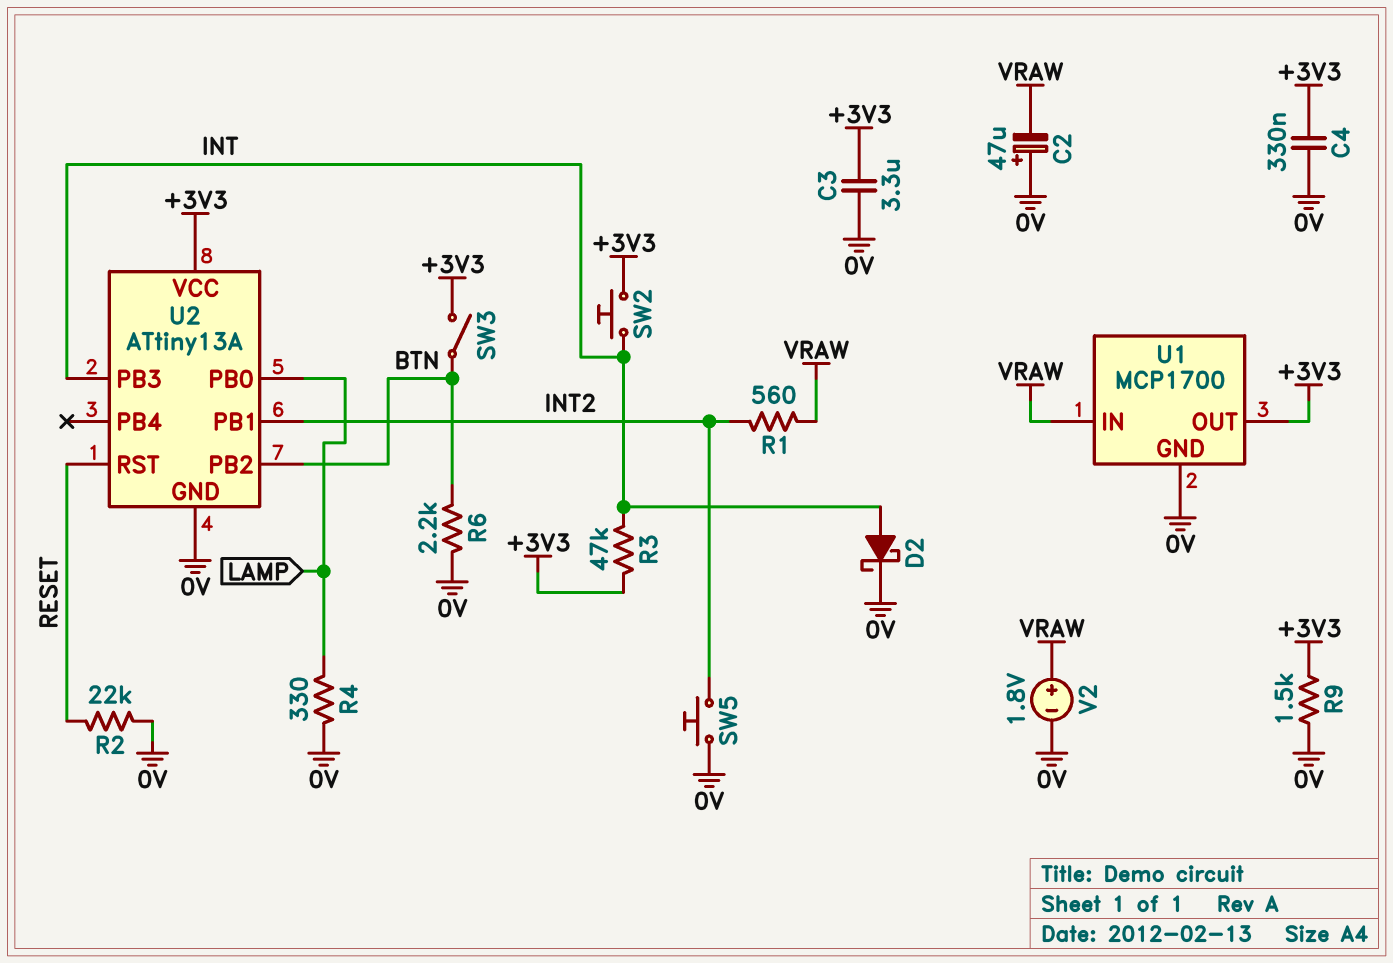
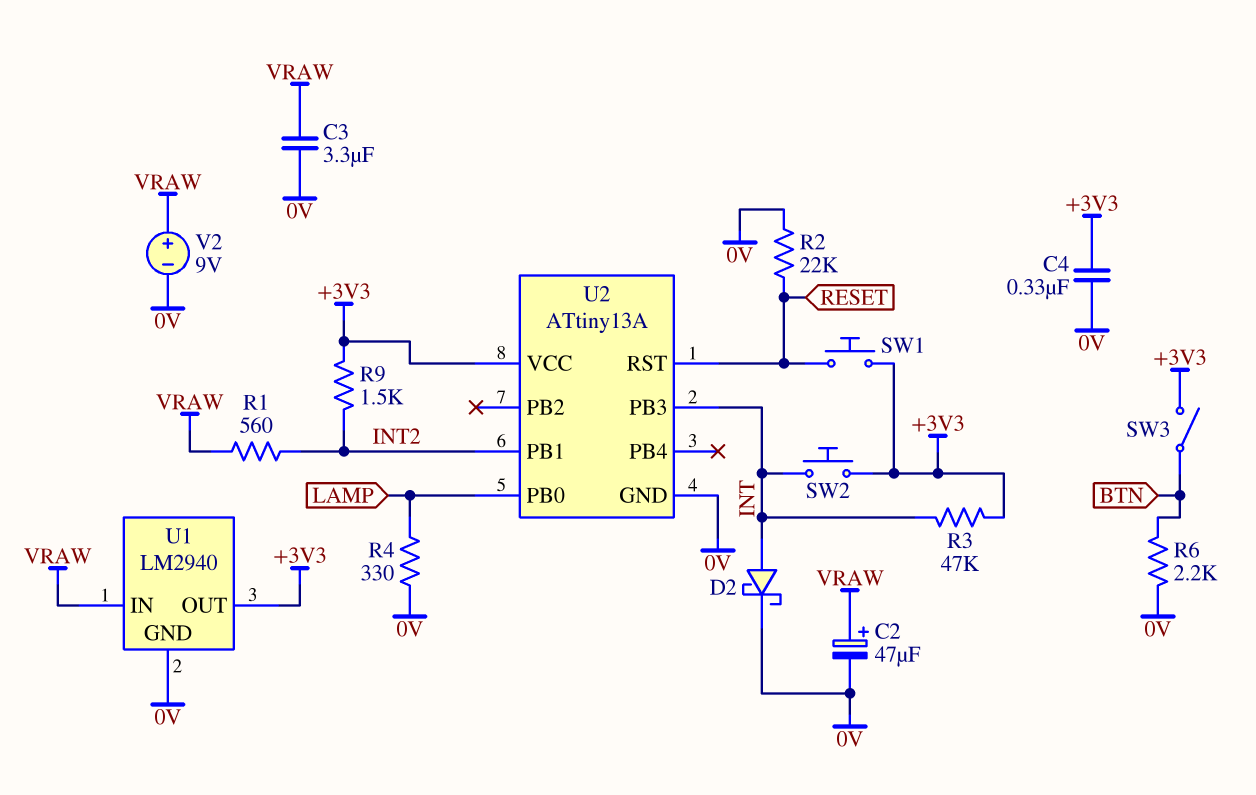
C2: 47uF (plus 0V, minus VRAW) -> 47uF (plus VRAW, minus 0V)
C3: 3.3uF (+3V3, 0V) -> 3.3uF (0V, VRAW)
R9: 1.5k (+3V3, 0V) -> 1.5k (+3V3, INT2)
SW1: none -> button (+3V3, RESET)
SW5: button (0V, INT2) -> none
U1: MCP1700 -> LM2940
U2 pin PB2: BTN -> none
V2: 1.8V (plus VRAW, minus 0V) -> 9V (plus VRAW, minus 0V)

